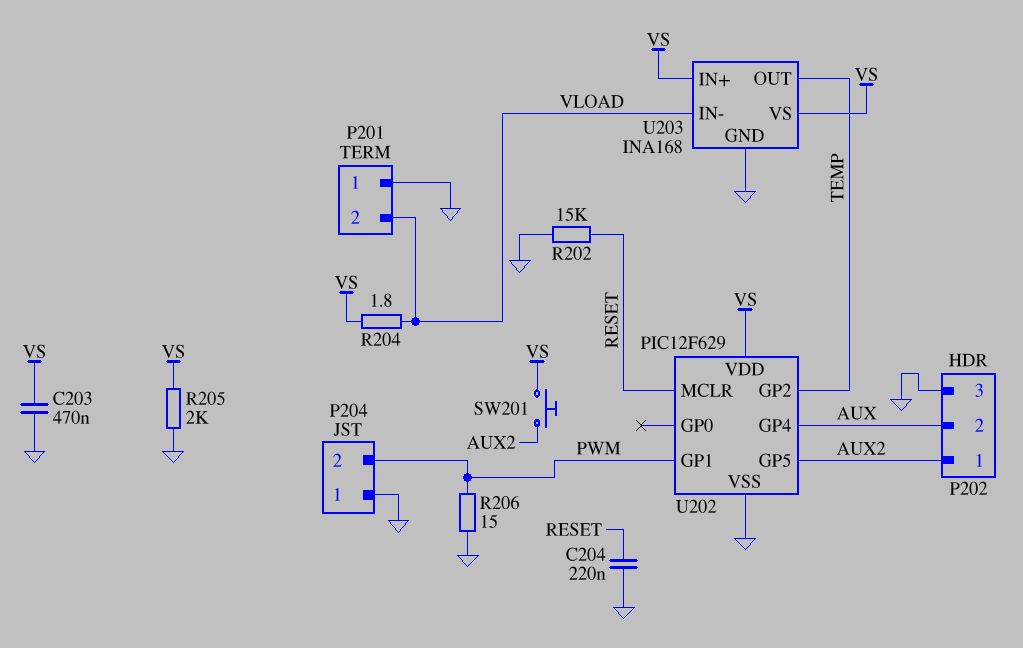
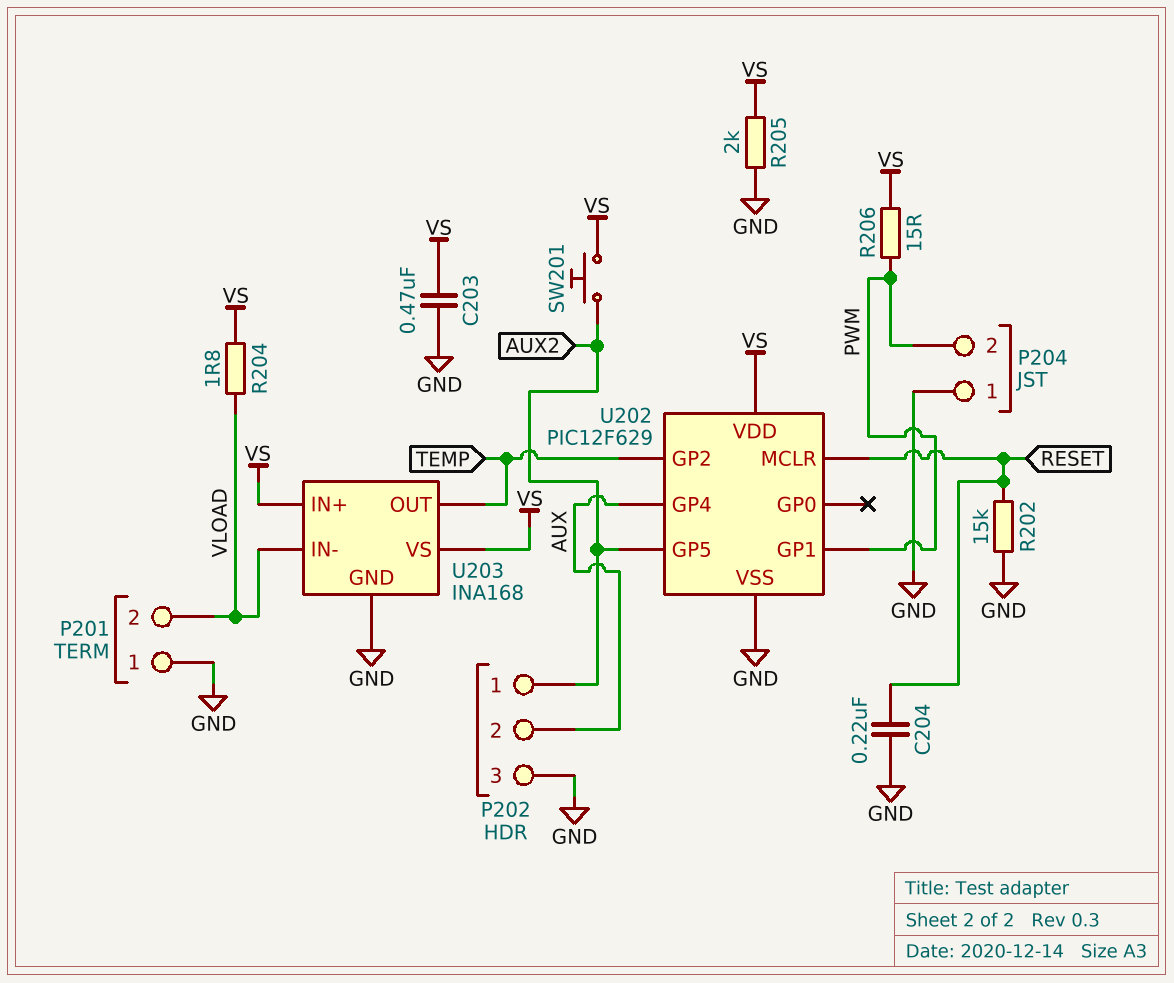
R206: 15 (GND, PWM) -> 15 (PWM, VS)

